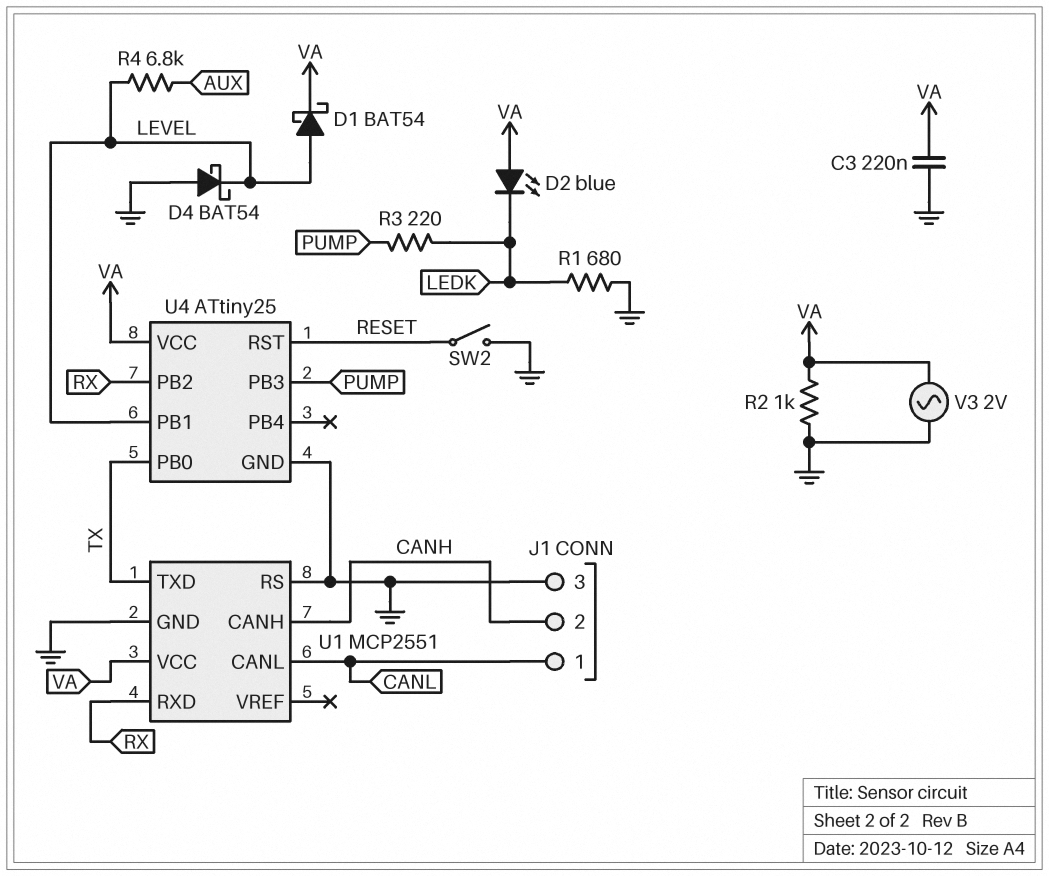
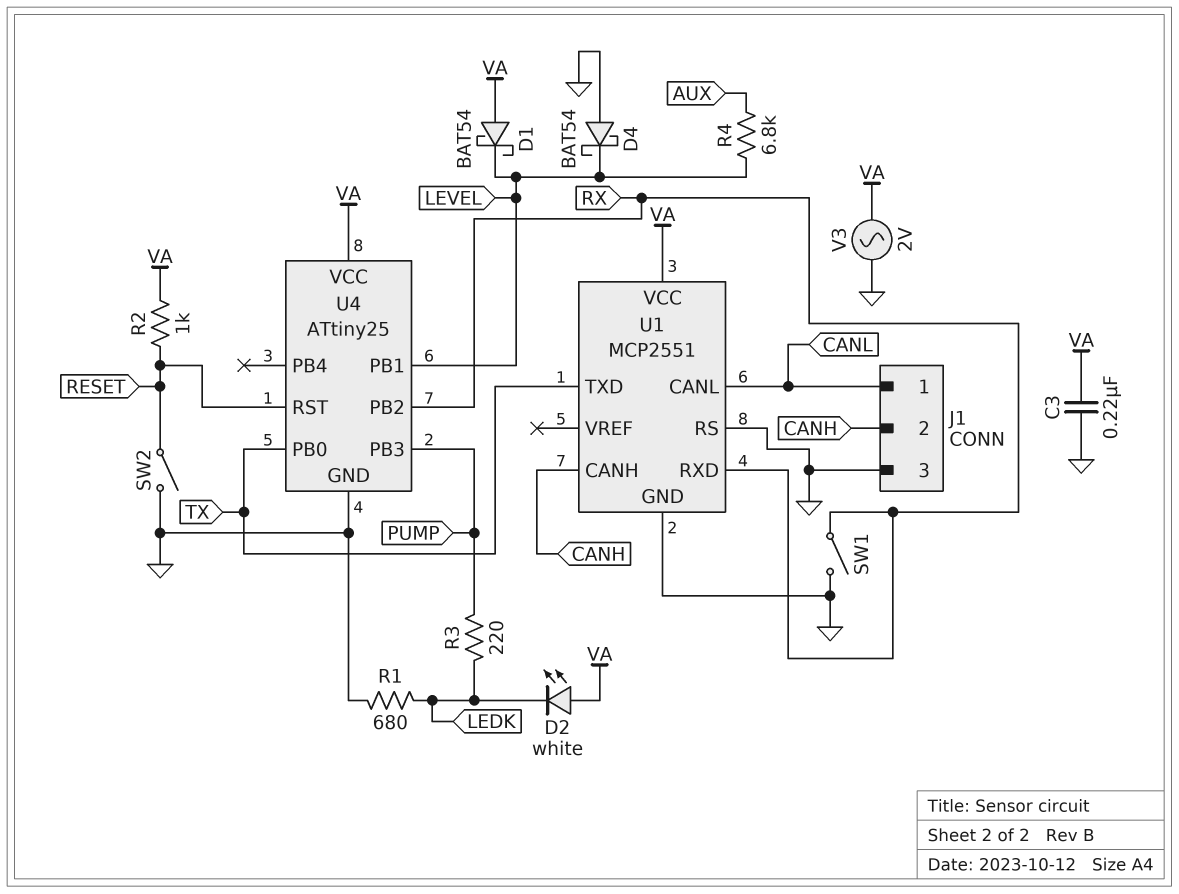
D1: schottky BAT54 (A LEVEL, K VA) -> schottky BAT54 (A VA, K LEVEL)
D2: LED blue (A VA, K LEDK) -> LED white (A VA, K LEDK)
R2: 1k (GND, VA) -> 1k (RESET, VA)
SW1: none -> switch (GND, RX)

